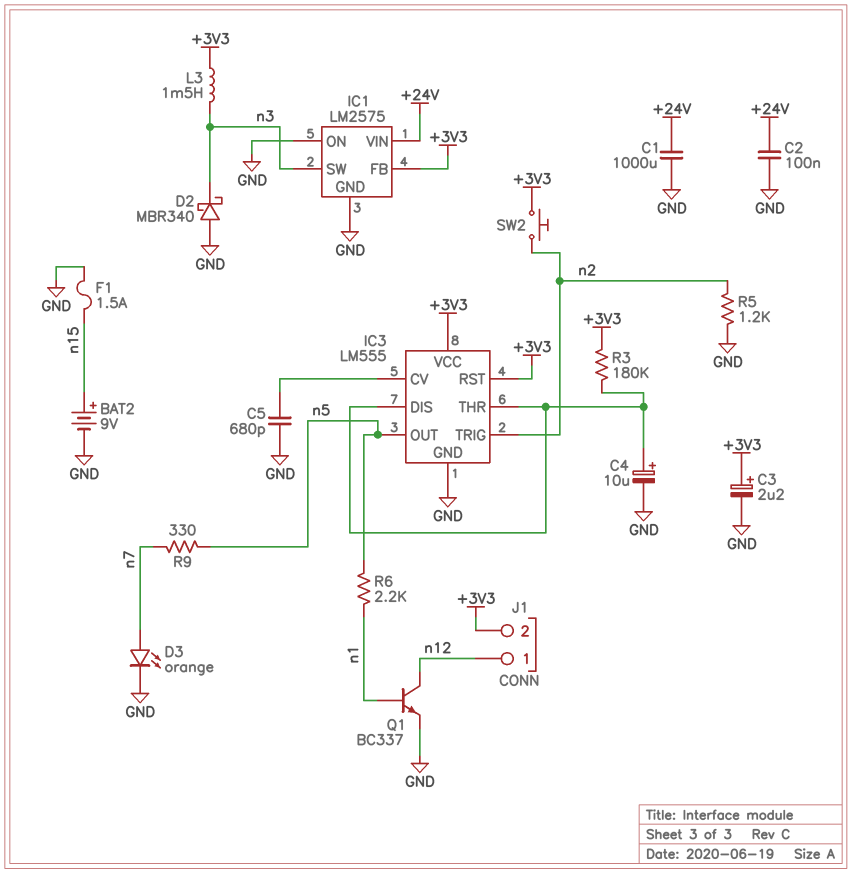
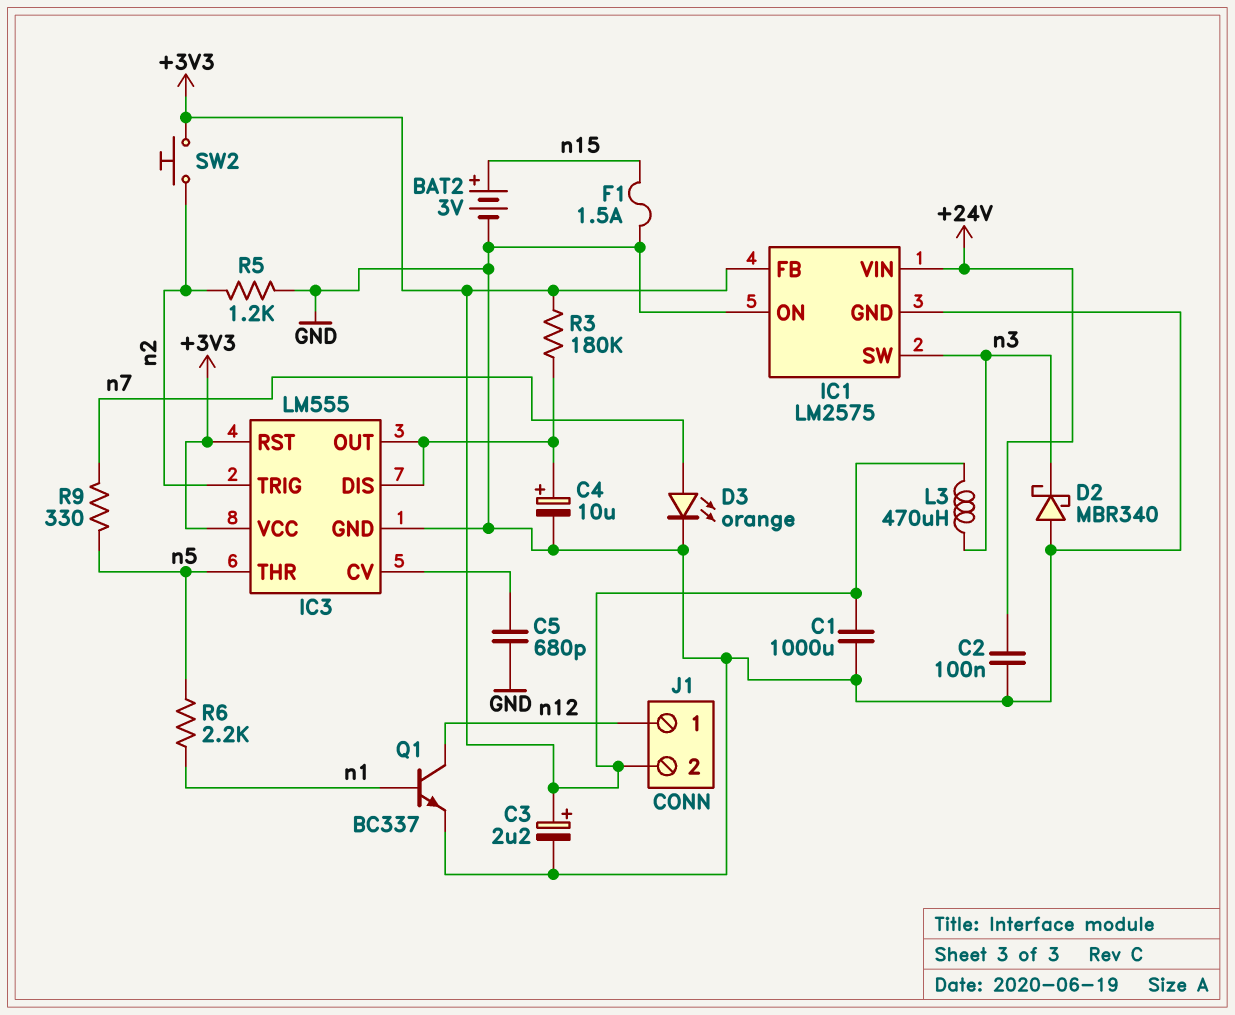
BAT2: 9V (plus n15, minus GND) -> 3V (plus n15, minus GND)
C1: 1000uF (+24V, GND) -> 1000uF (+3V3, GND)
IC3 pin OUT: n5 -> IC3/DIS
IC3 pin THR: IC3/DIS -> n5
L3: 1.5mH (+3V3, n3) -> 470uH (+3V3, n3)

